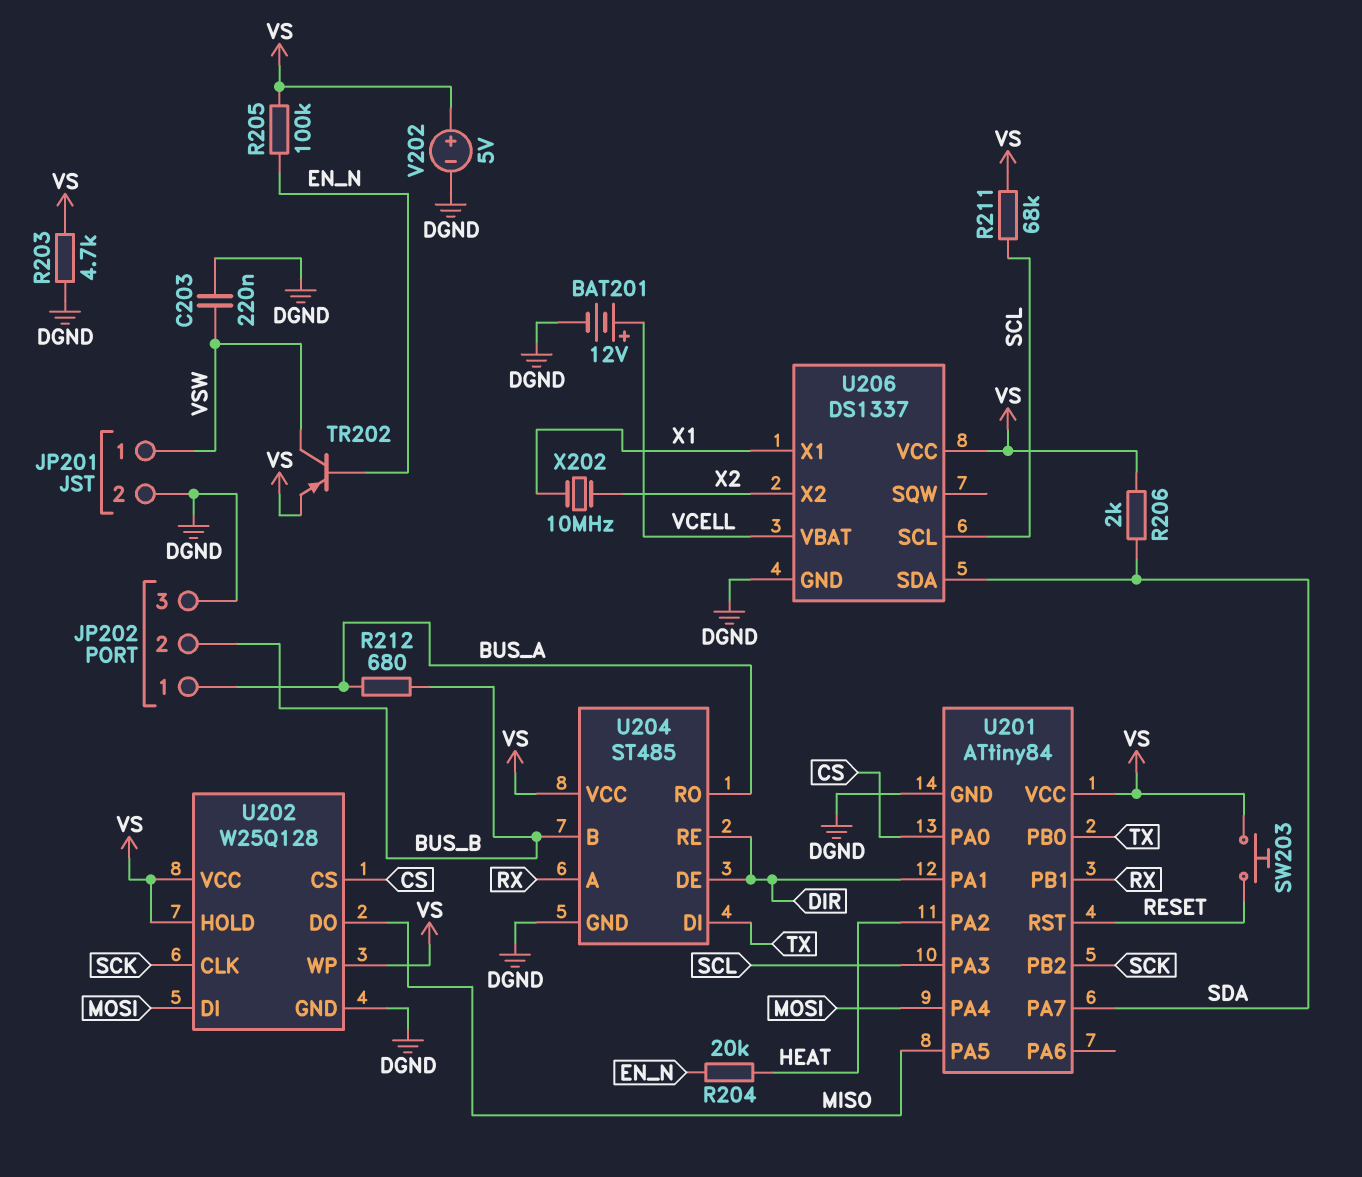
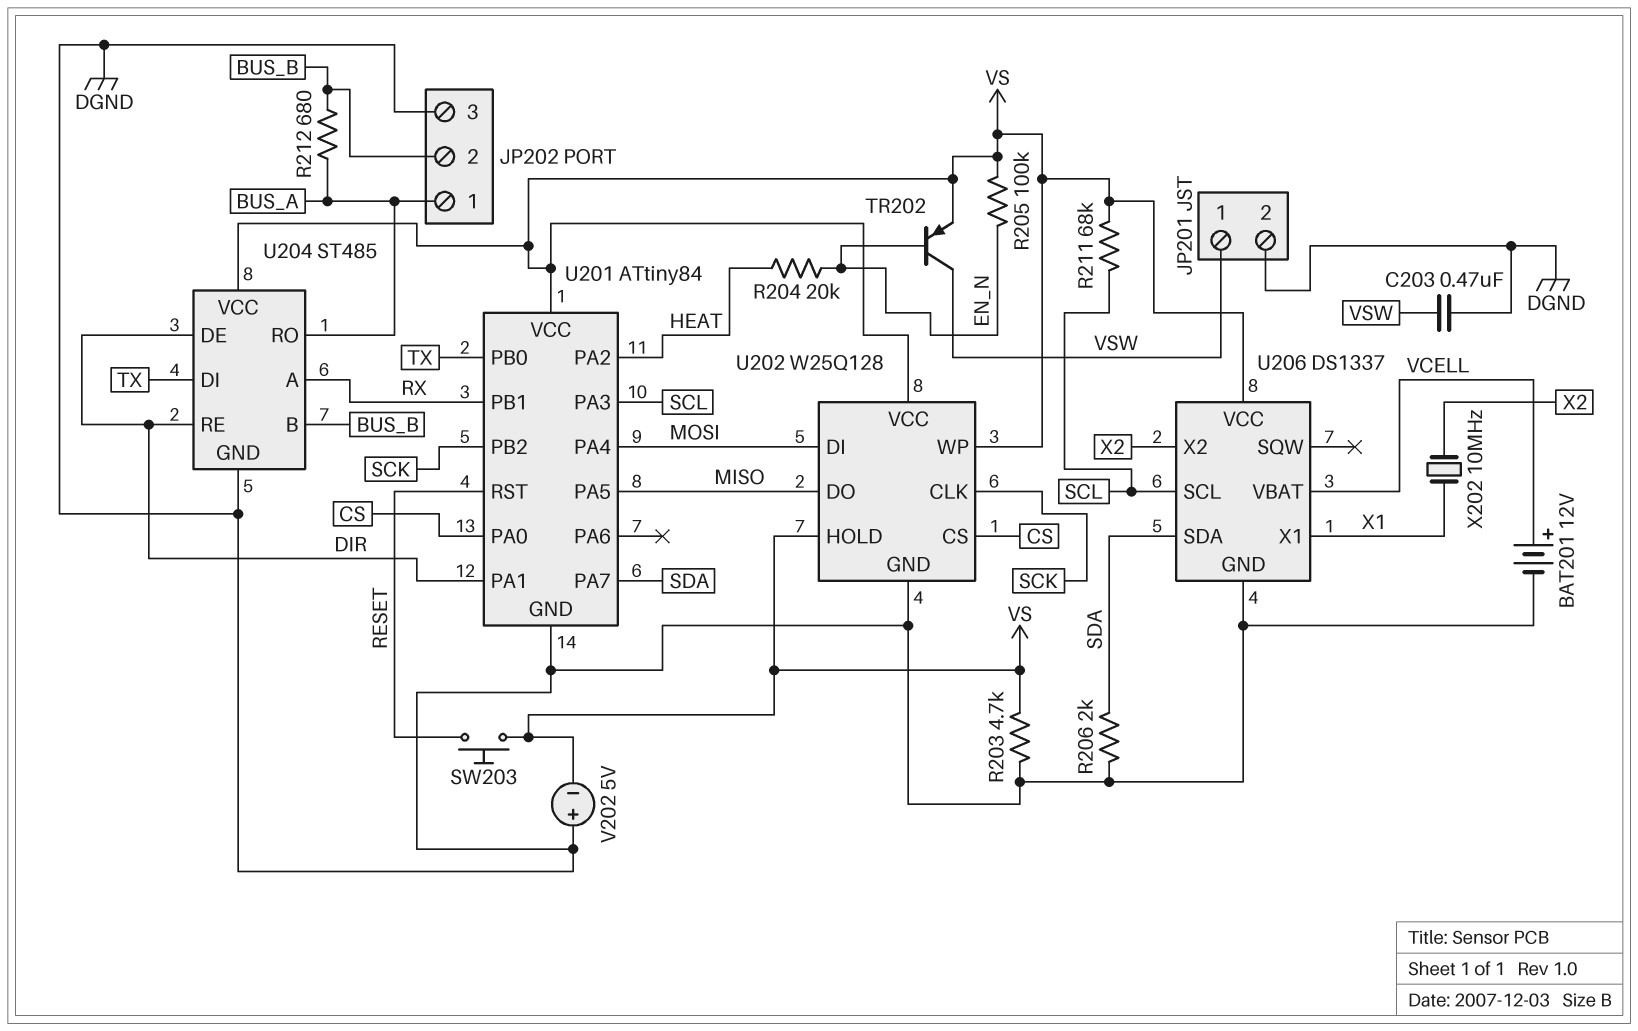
C203: 220nF (DGND, VSW) -> 470nF (DGND, VSW)
R206: 2k (SDA, VS) -> 2k (DGND, SDA)
V202: 5V (plus VS, minus DGND) -> 5V (plus DGND, minus VS)

